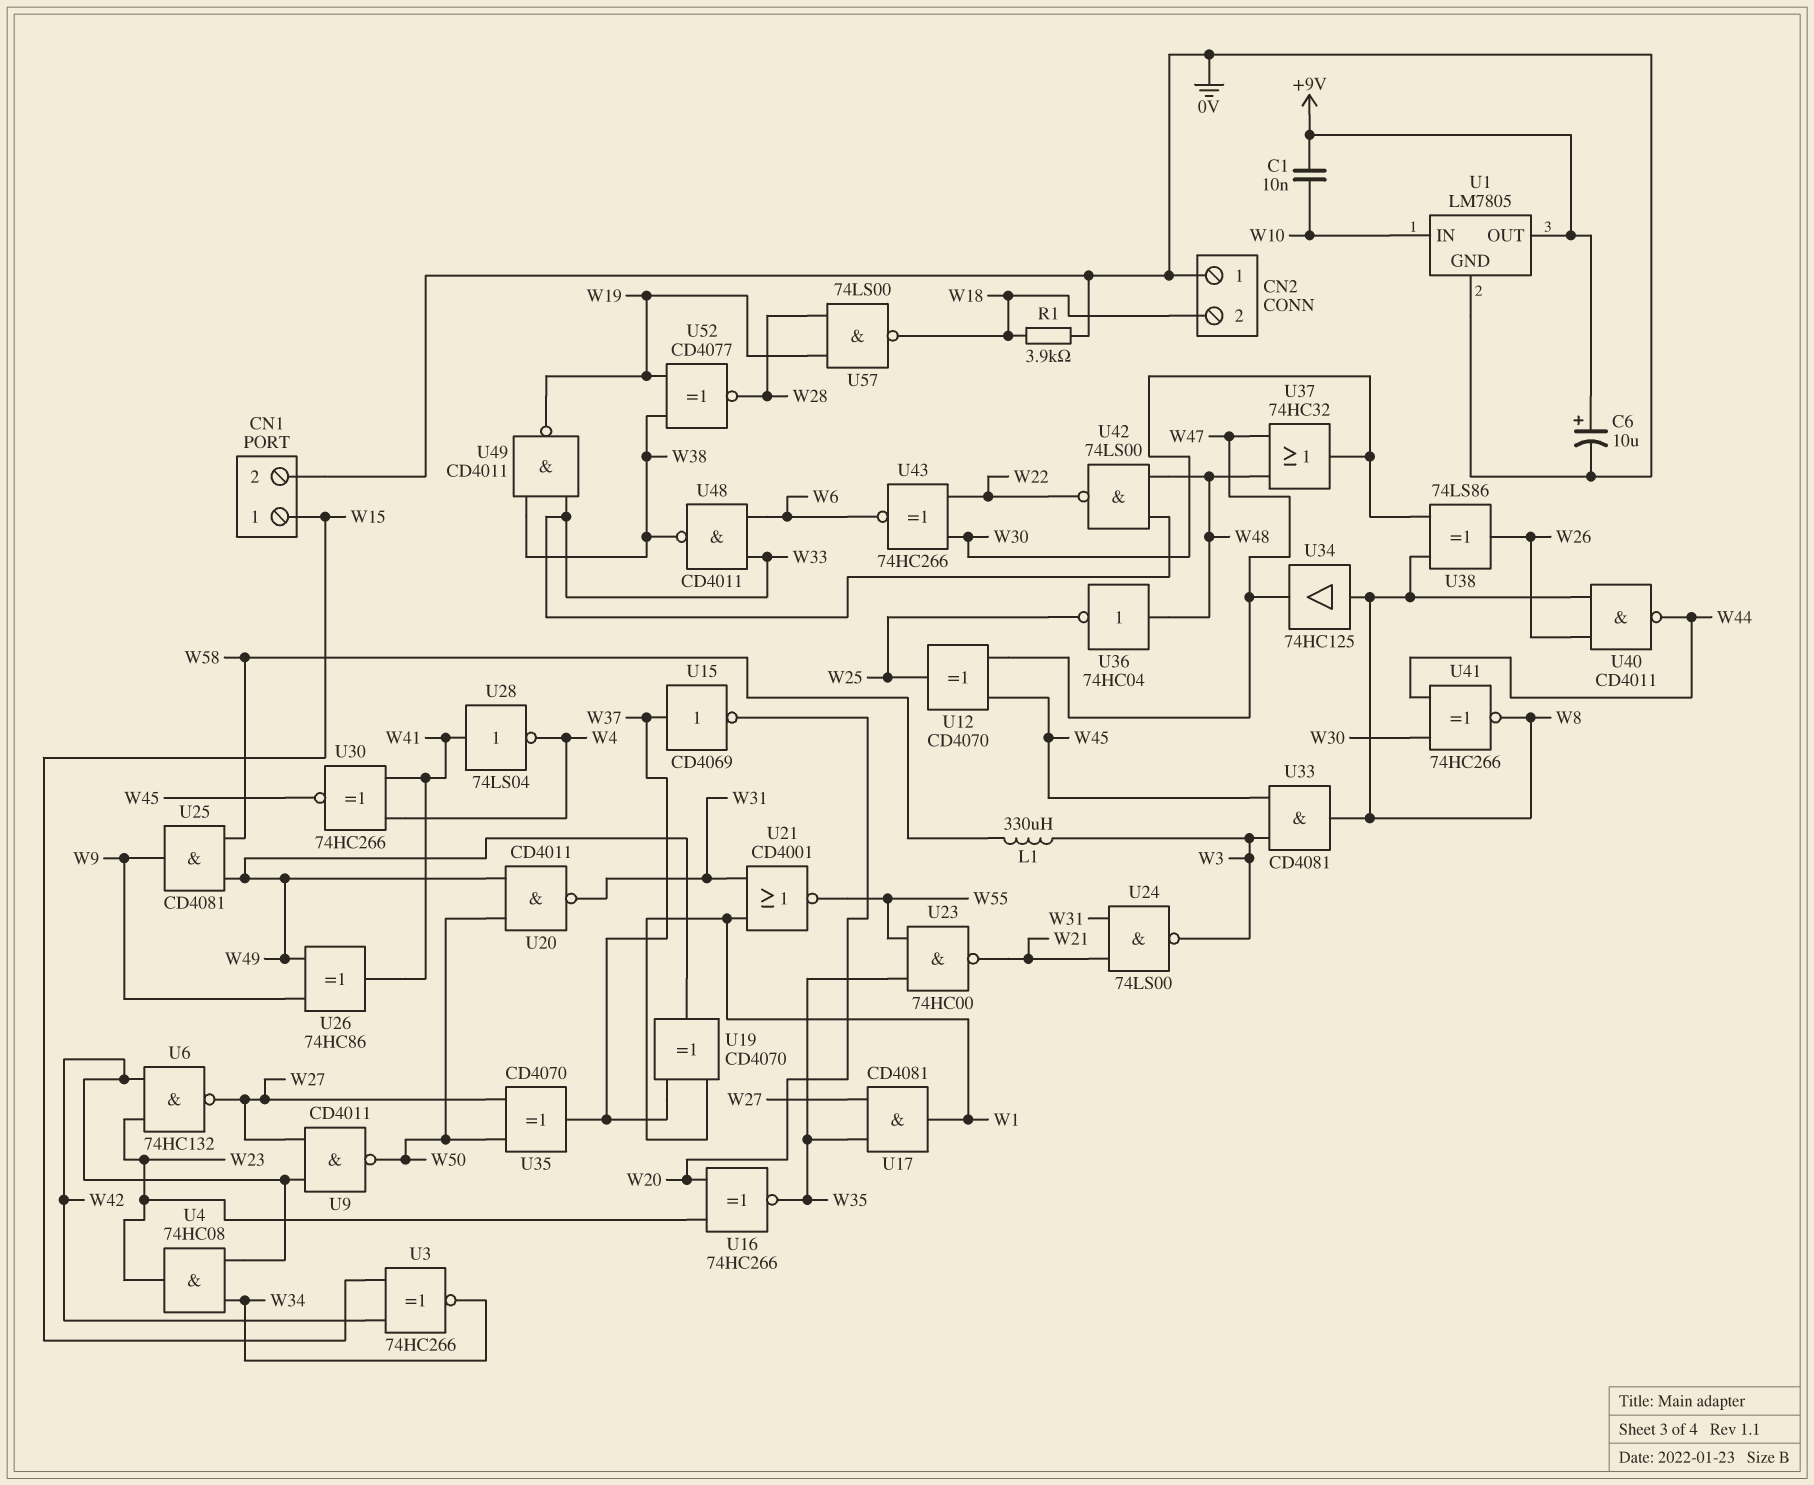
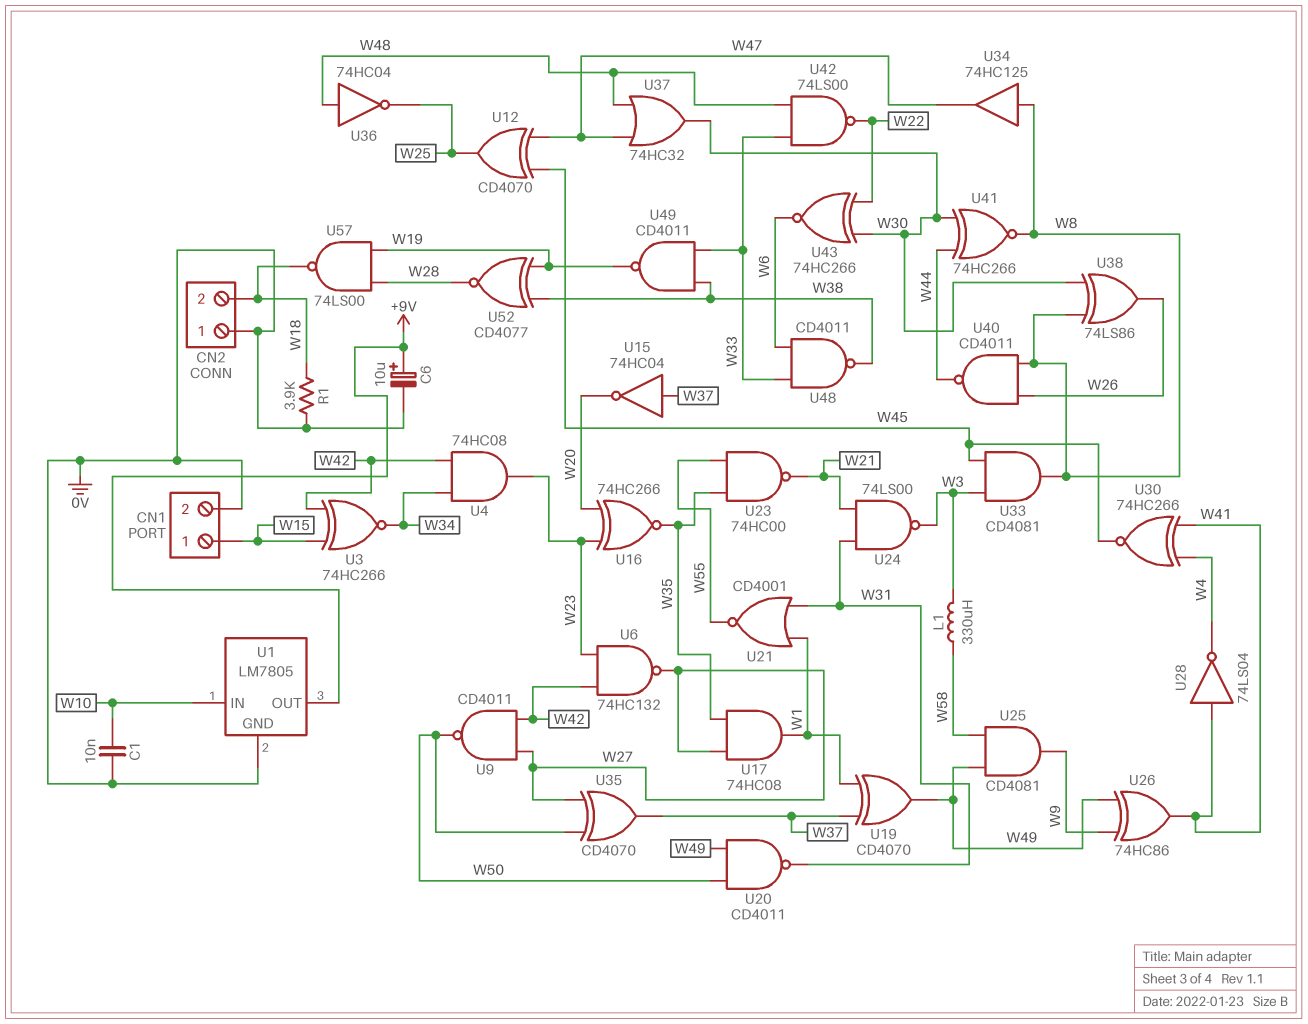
C1: 10nF (+9V, W10) -> 10nF (0V, W10)
U15: NOT CD4069 (in W37, out W20) -> NOT 74HC04 (in W37, out W20)
U17: AND CD4081 (in W27, in W35, out W1) -> AND 74HC08 (in W27, in W35, out W1)

